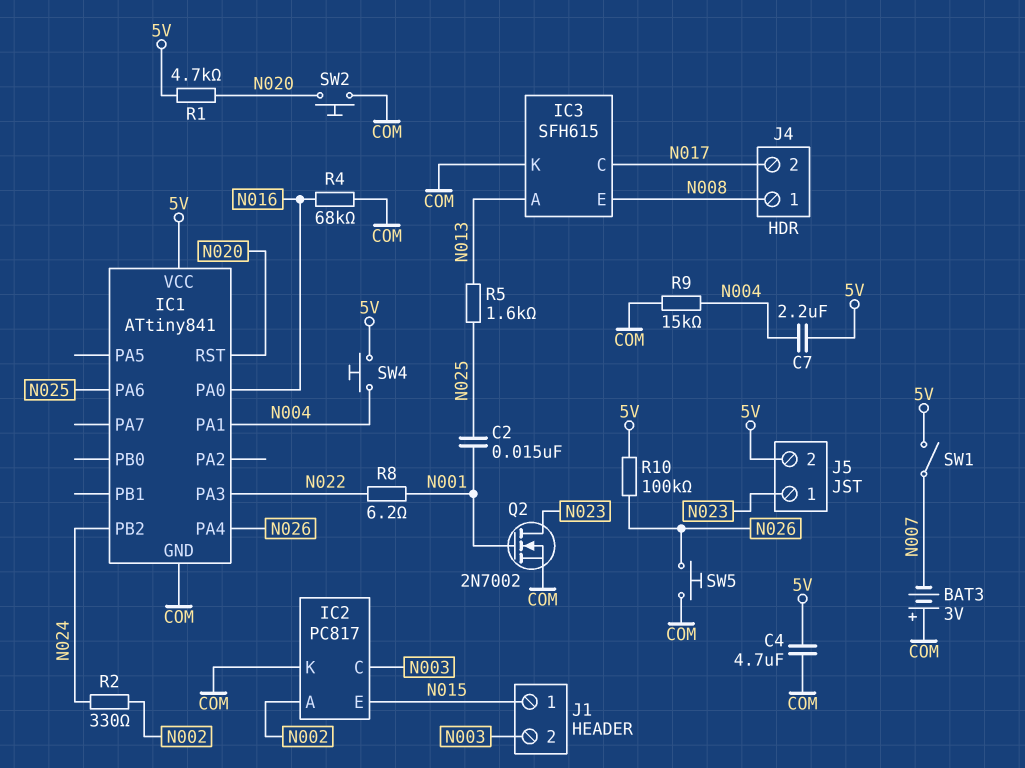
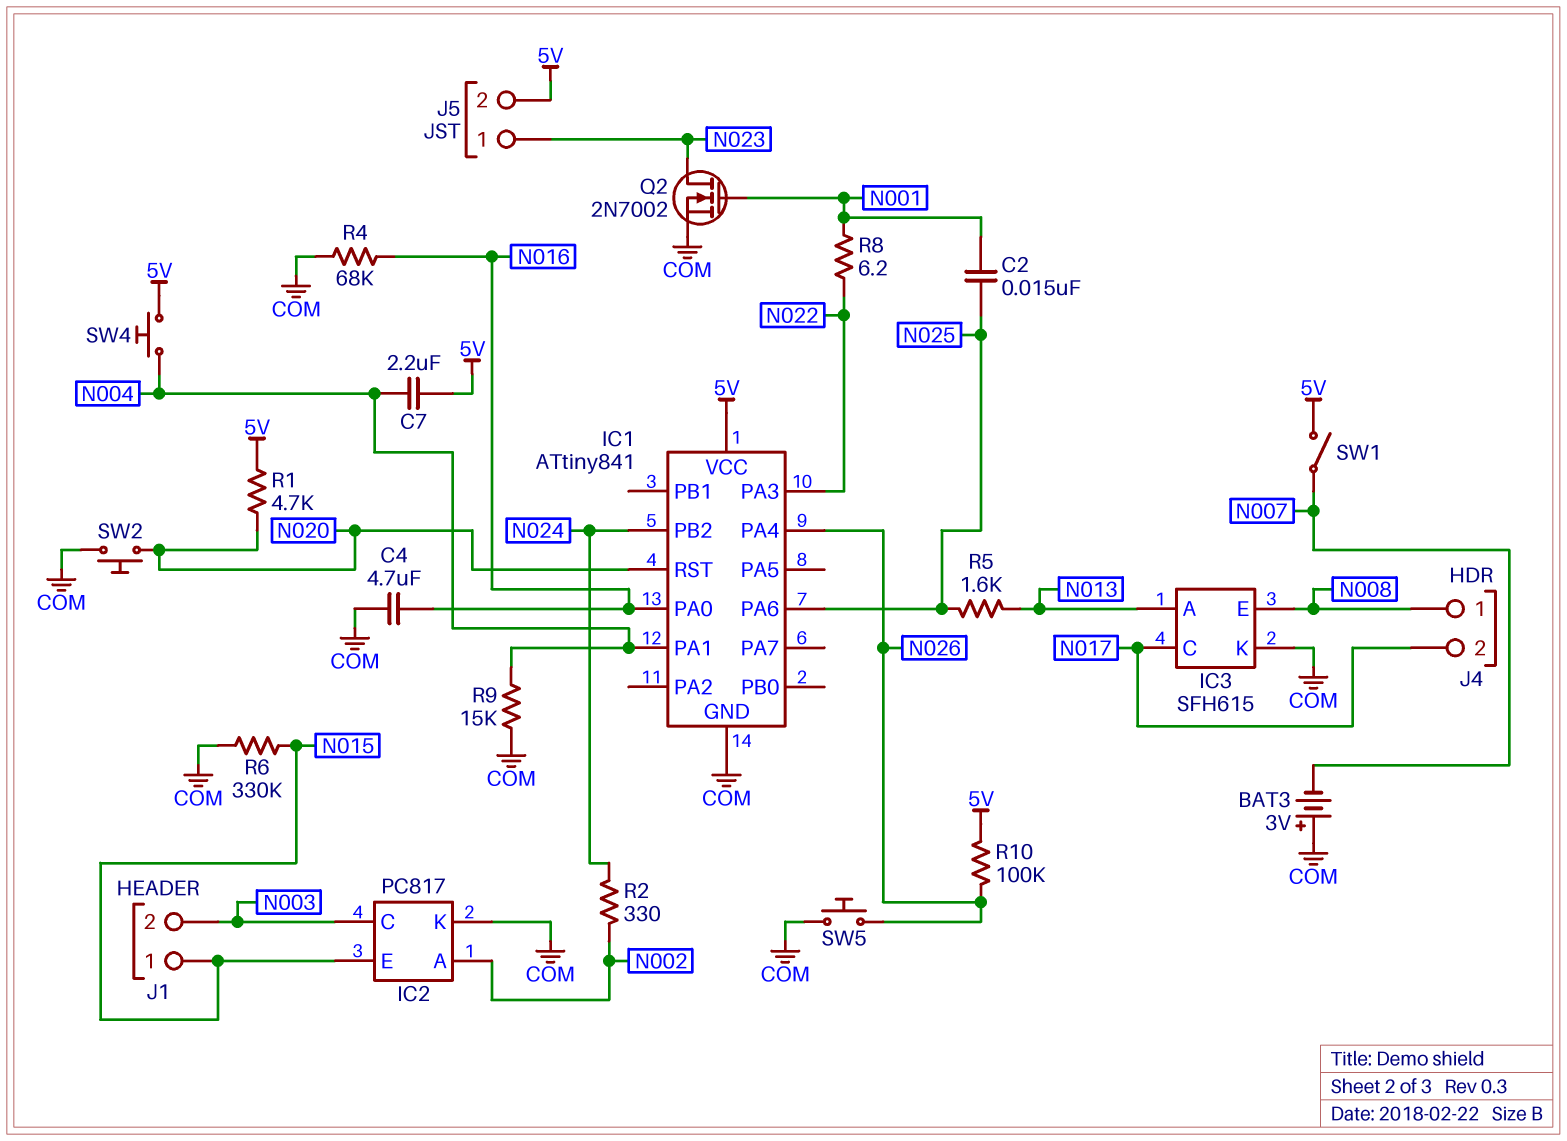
C4: 4.7uF (5V, COM) -> 4.7uF (COM, N016)
R6: none -> 330k (COM, N015)

